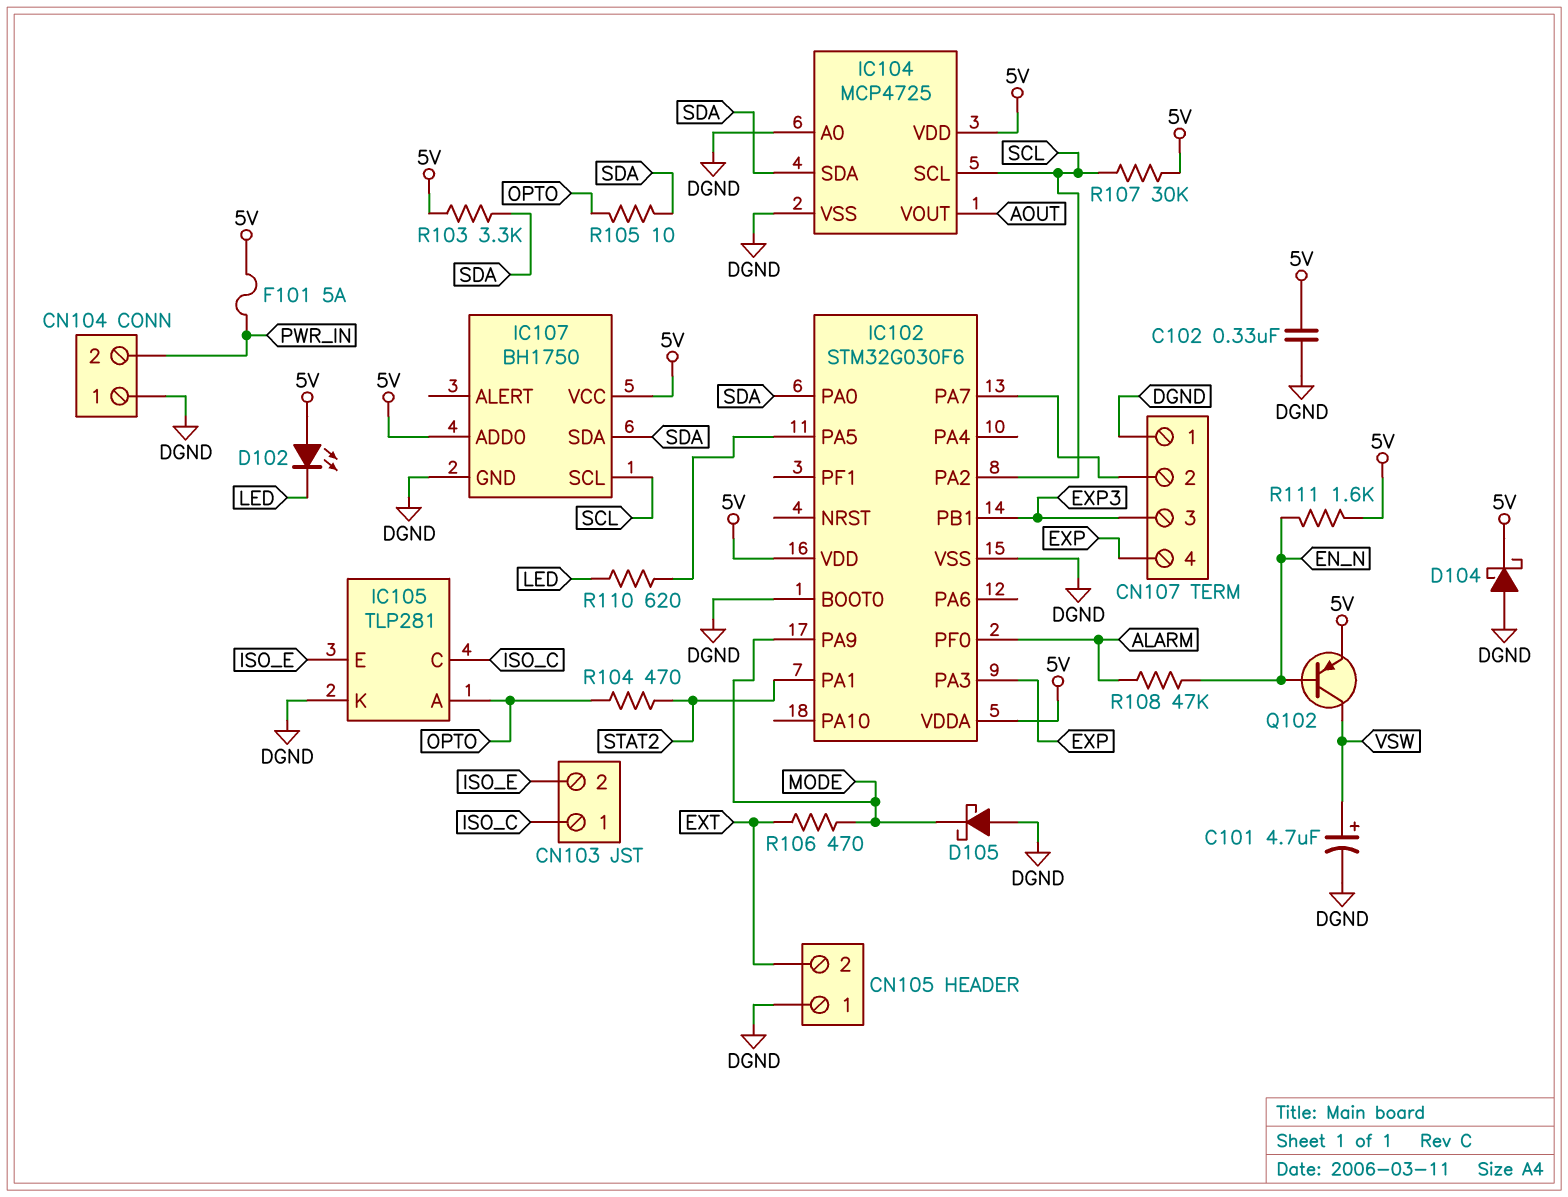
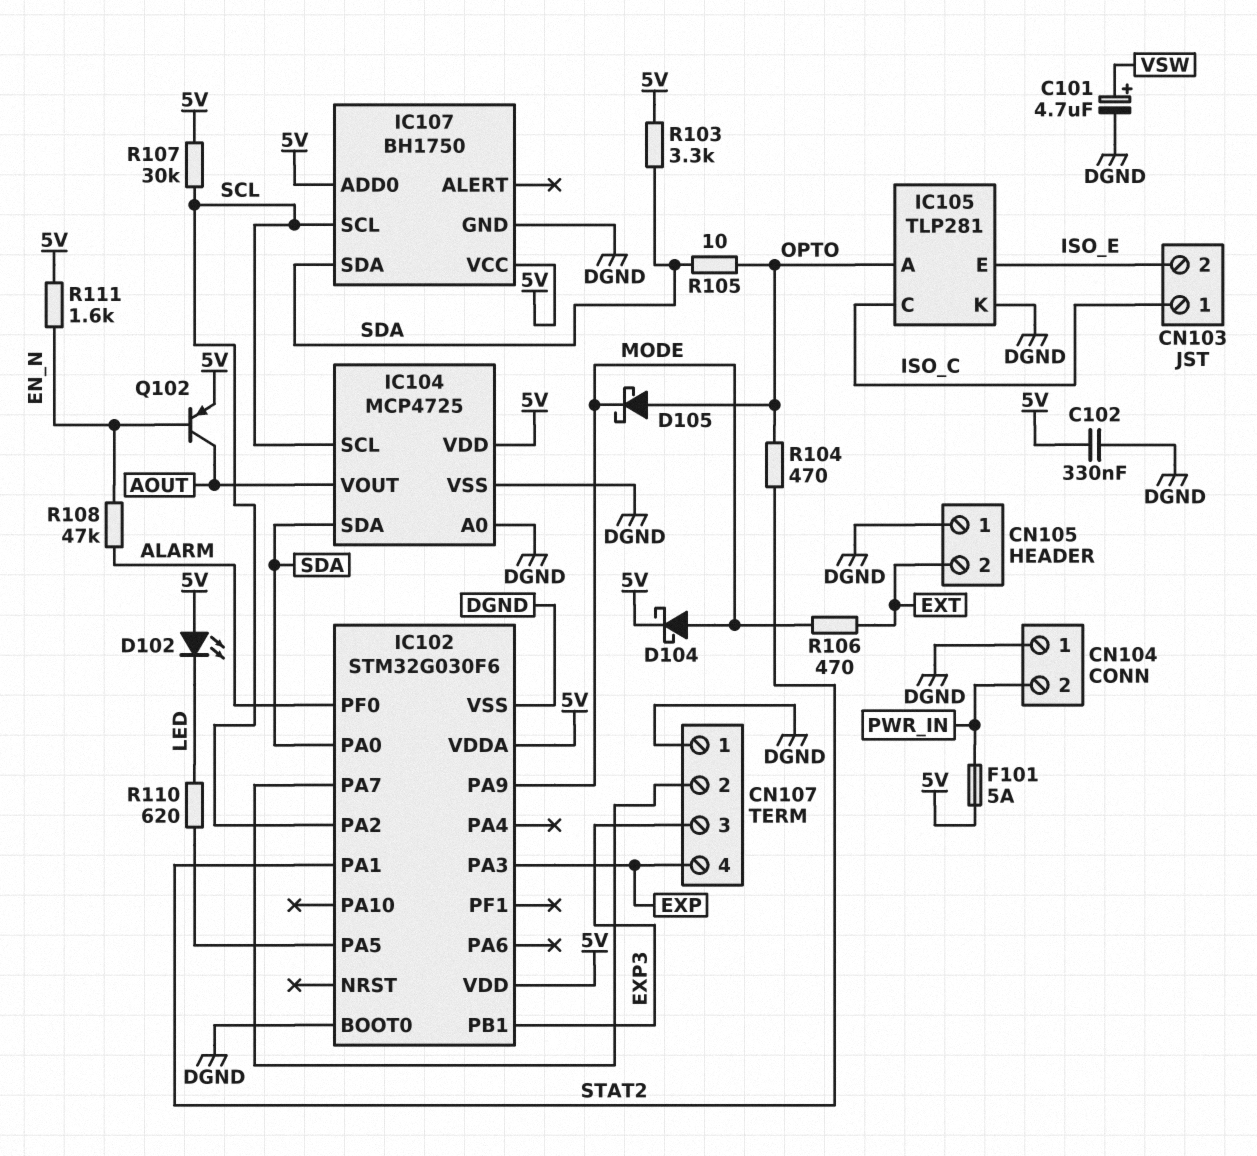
D104: schottky (A DGND, K 5V) -> schottky (A MODE, K 5V)
D105: schottky (A DGND, K MODE) -> schottky (A OPTO, K MODE)
Q102: PNP (B EN_N, C VSW, E 5V) -> PNP (B EN_N, C AOUT, E 5V)

